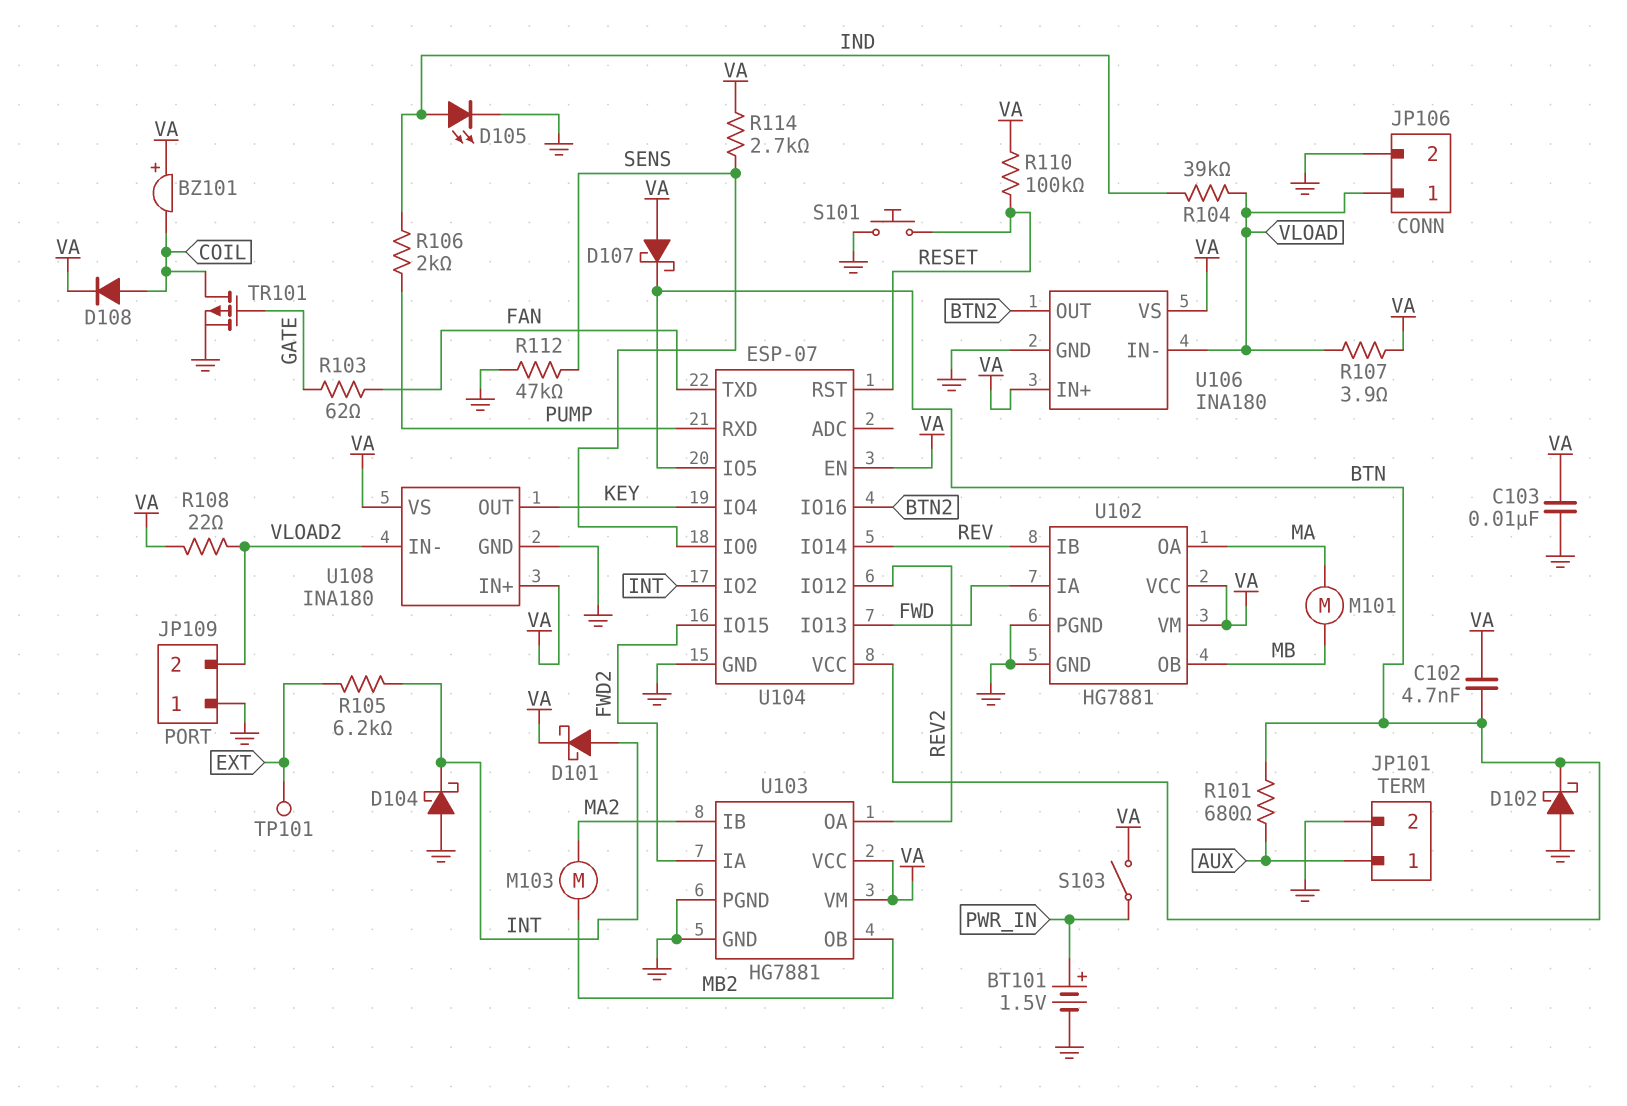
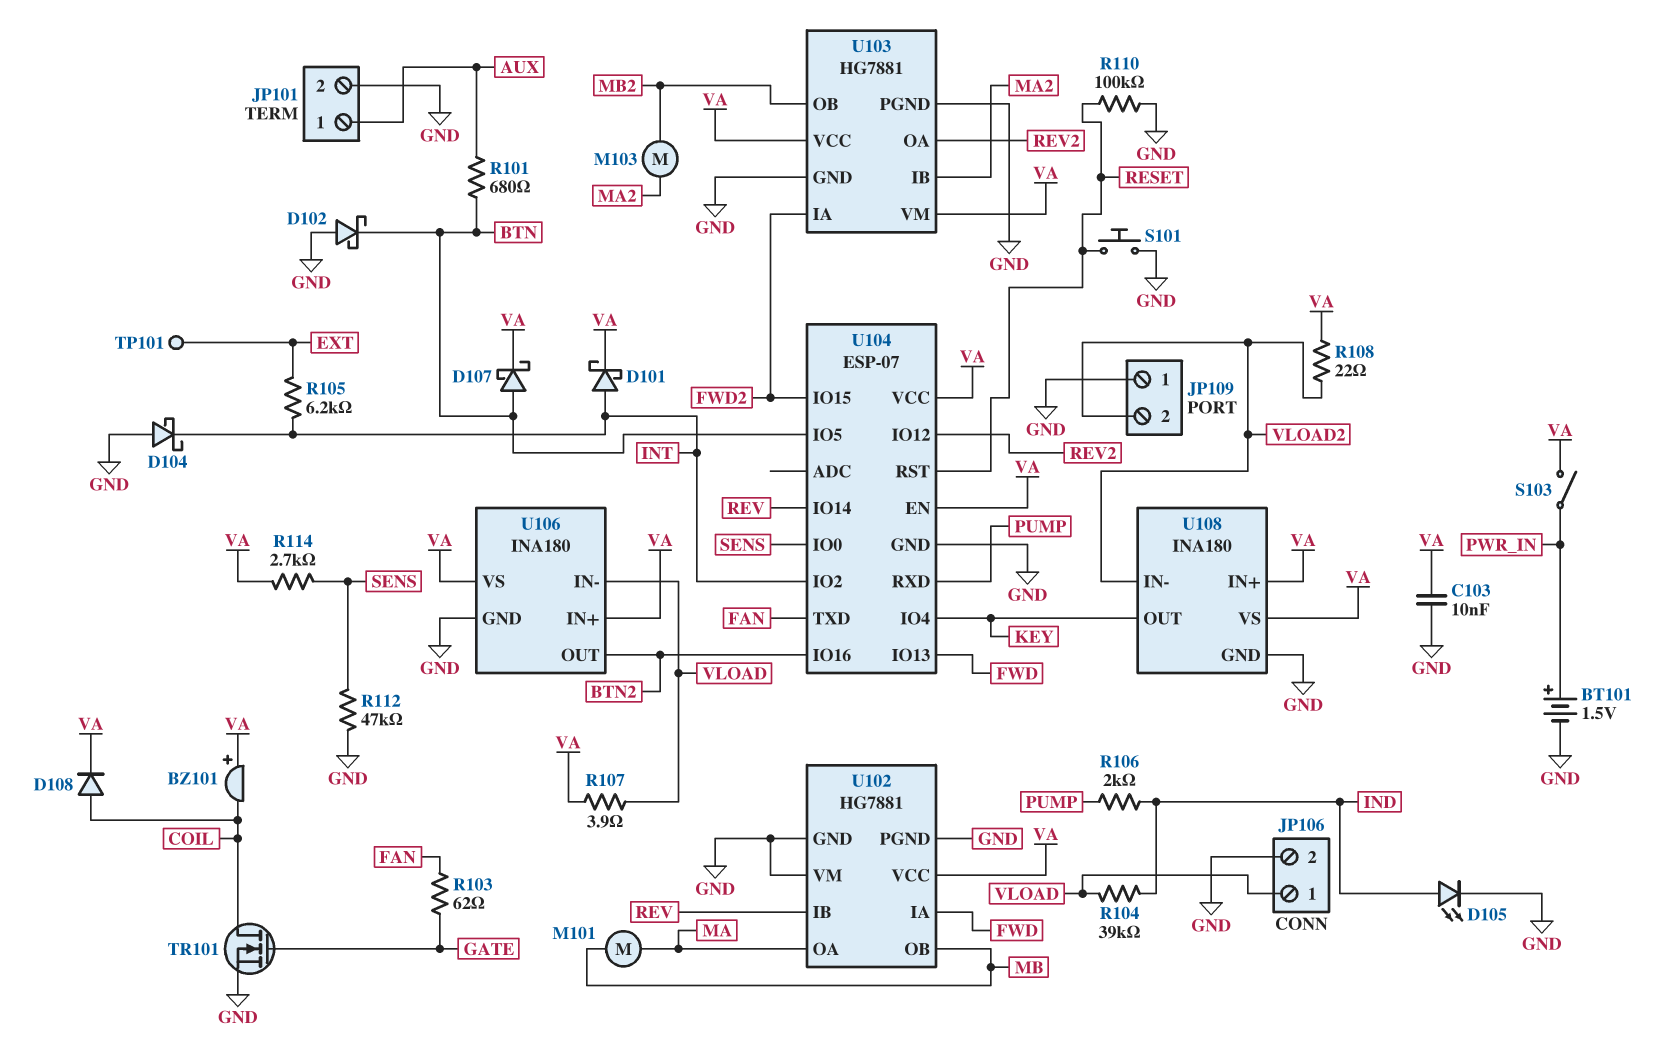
C102: 4.7nF (BTN, VA) -> none
D107: schottky (A VA, K BTN) -> schottky (A BTN, K VA)
R110: 100k (RESET, VA) -> 100k (GND, RESET)
TR101: PMOS (G GATE, D COIL, S GND) -> NMOS (G GATE, D COIL, S GND)
U102 pin VM: VA -> GND
U104 pin VCC: BTN -> VA

